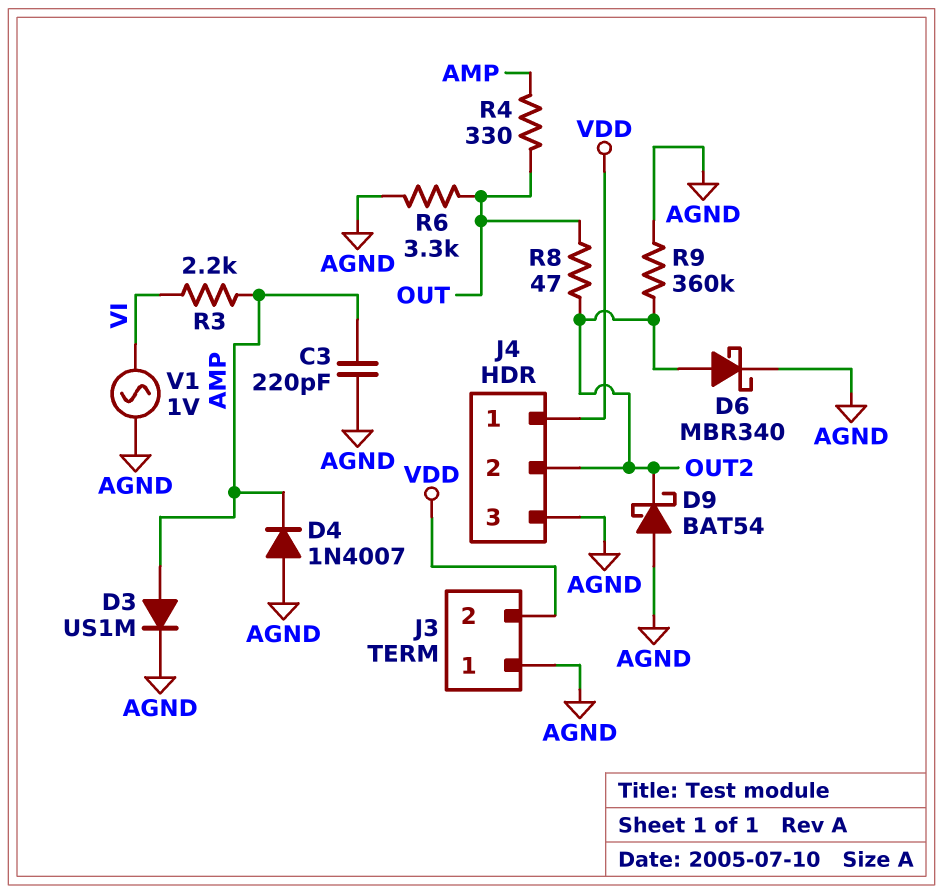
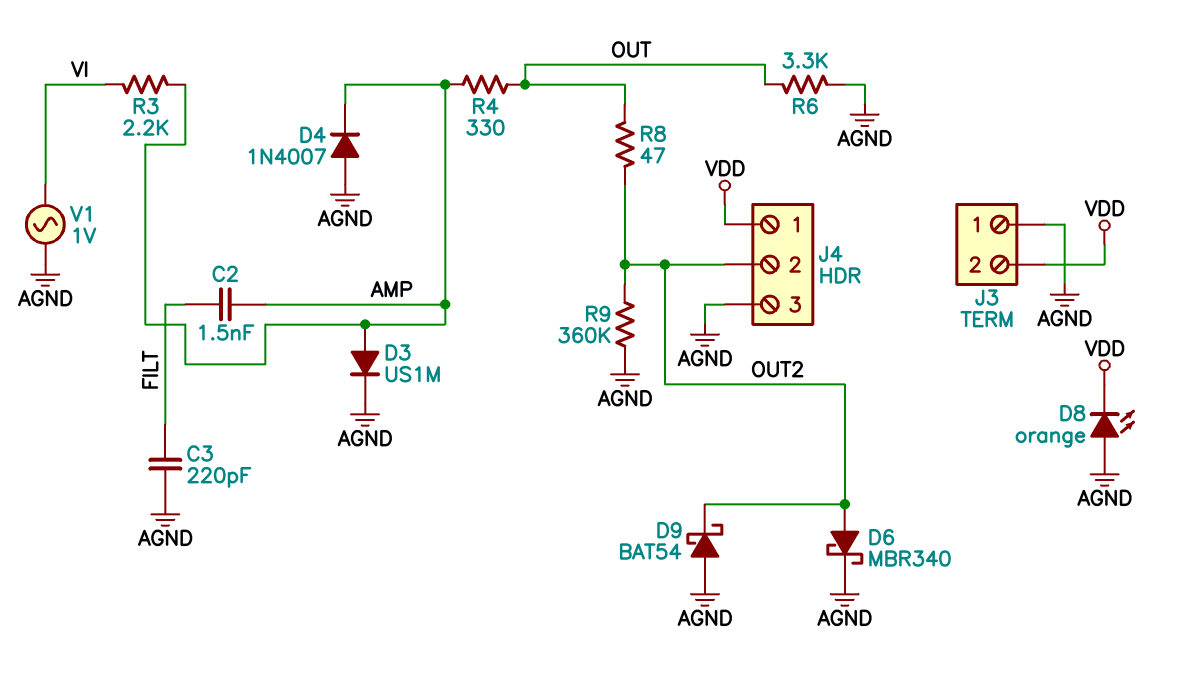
C2: none -> 1.5nF (AMP, FILT)
C3: 220pF (AGND, AMP) -> 220pF (AGND, FILT)
D8: none -> LED orange (A AGND, K VDD)

